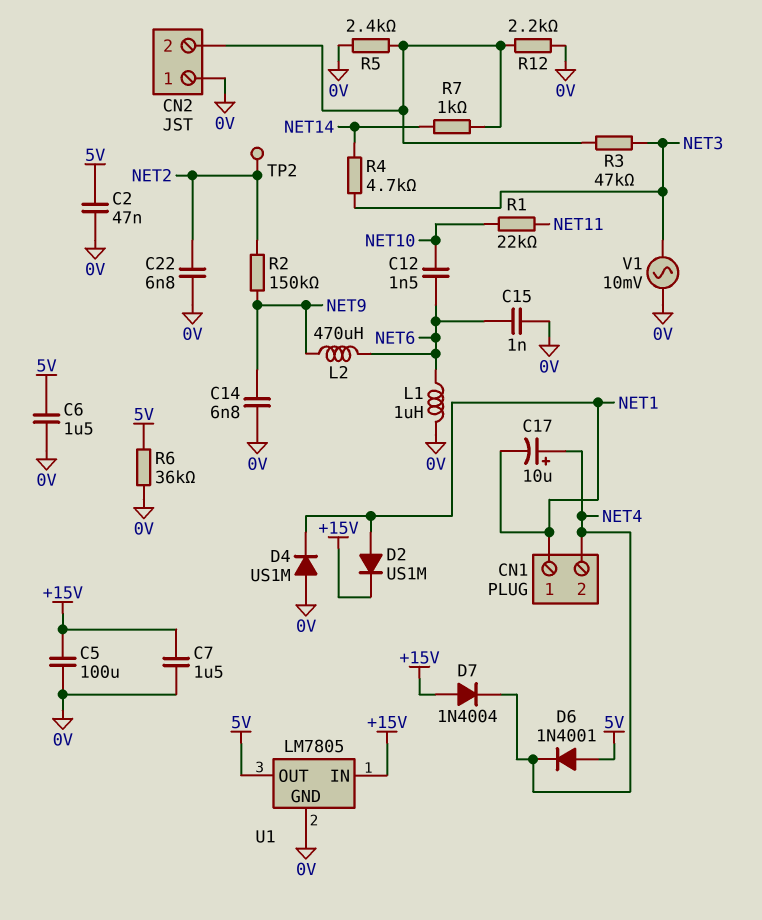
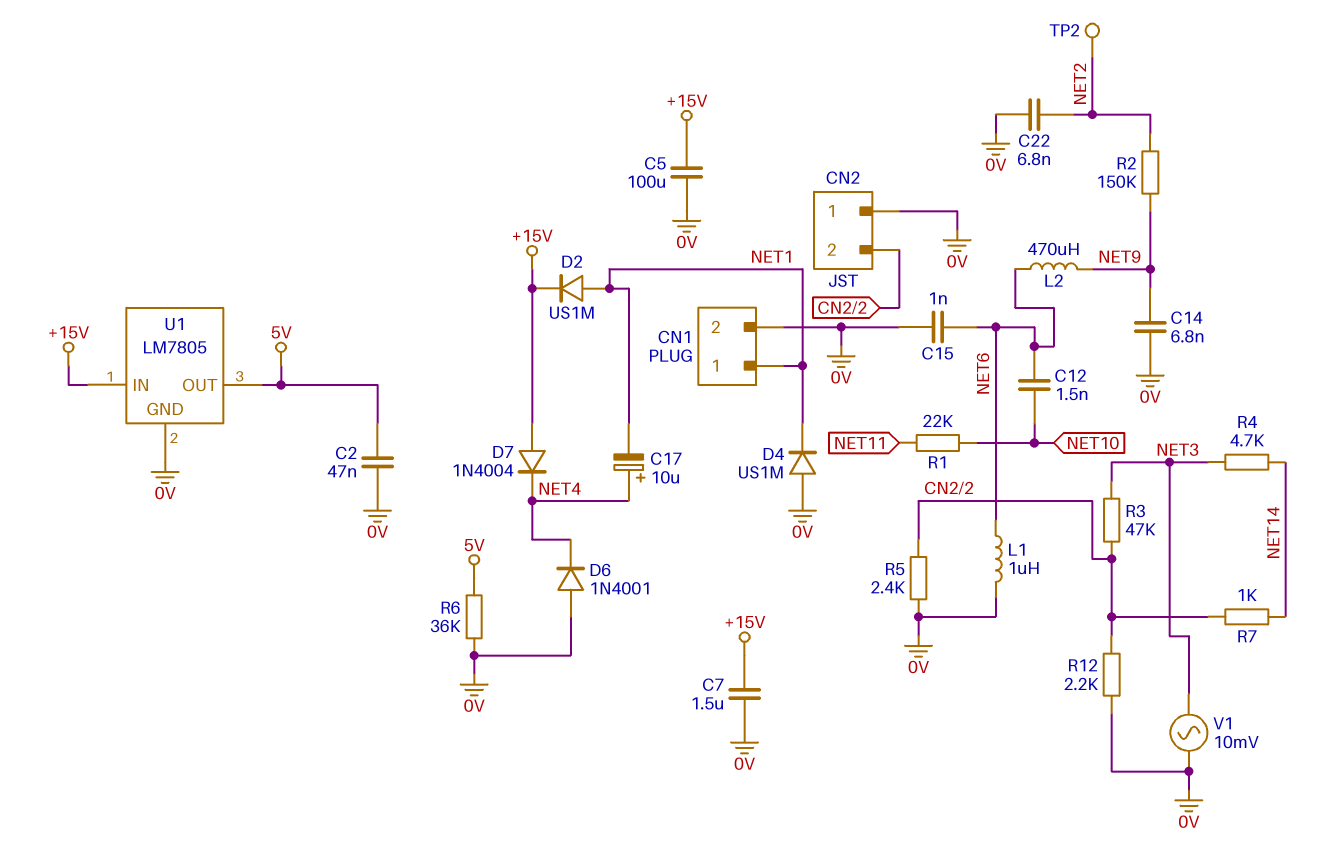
C6: 1.5uF (0V, 5V) -> none
CN1 pin 2: NET4 -> 0V
D6: diode 1N4001 (A 5V, K NET4) -> diode 1N4001 (A 0V, K NET4)

